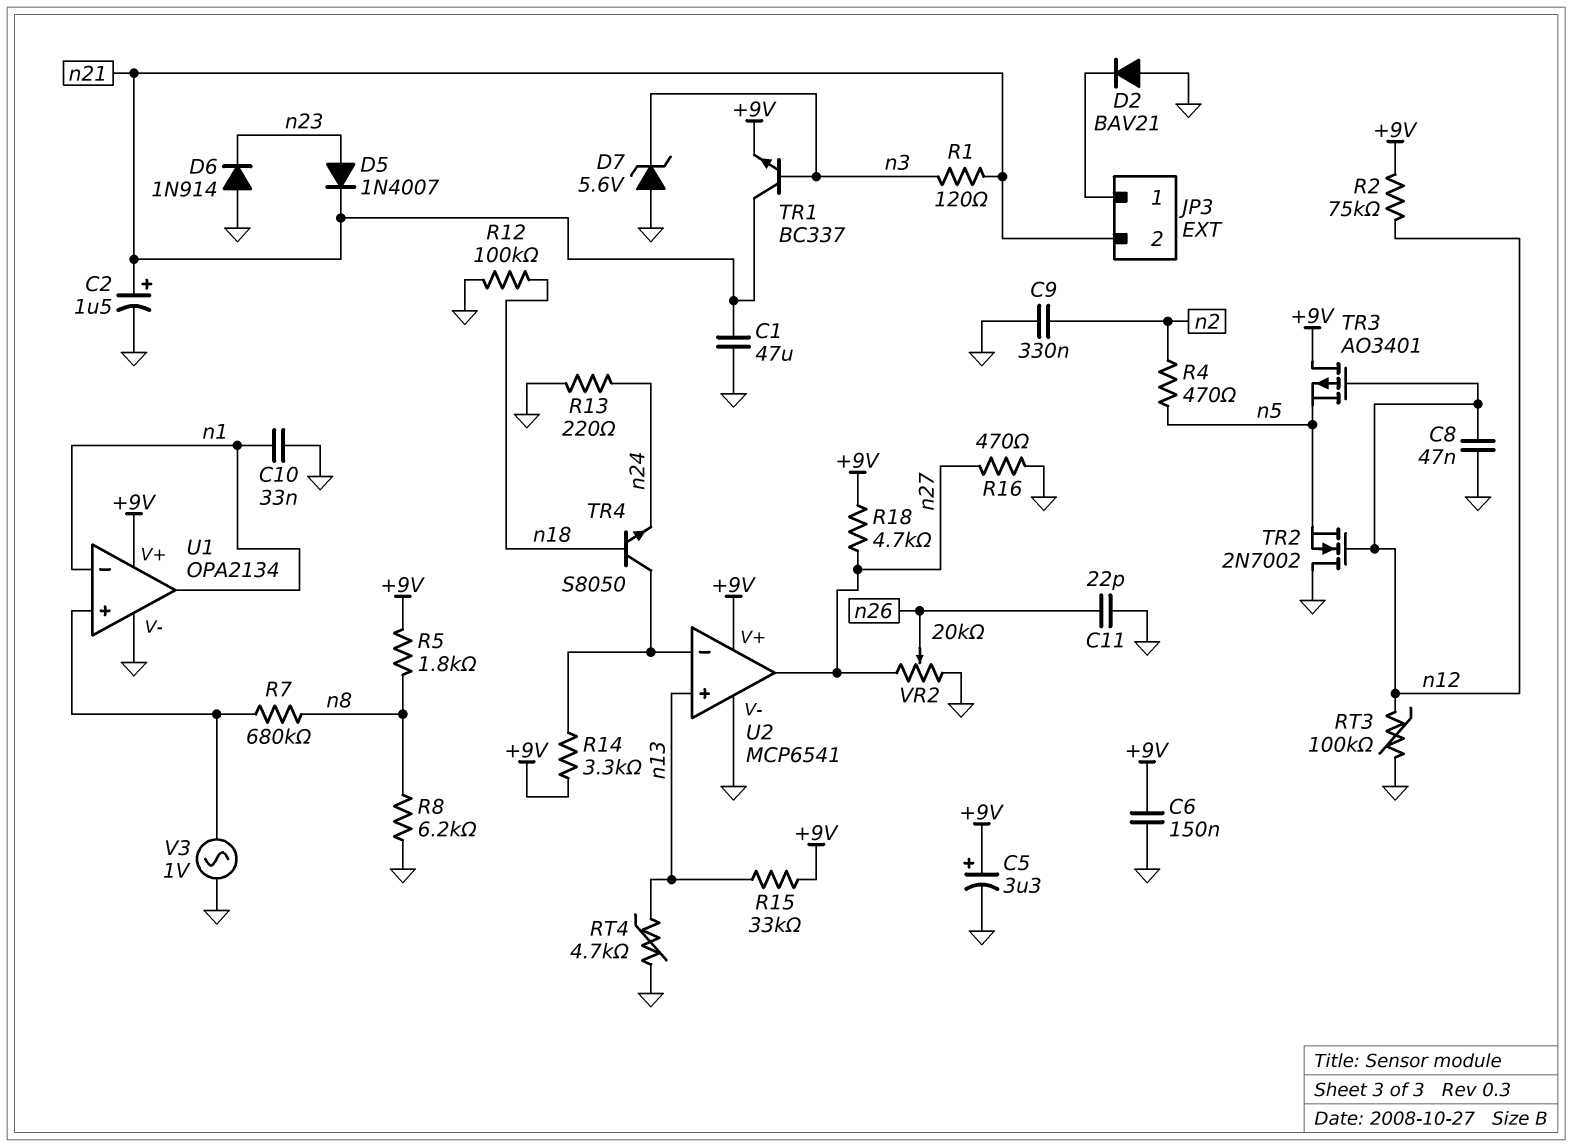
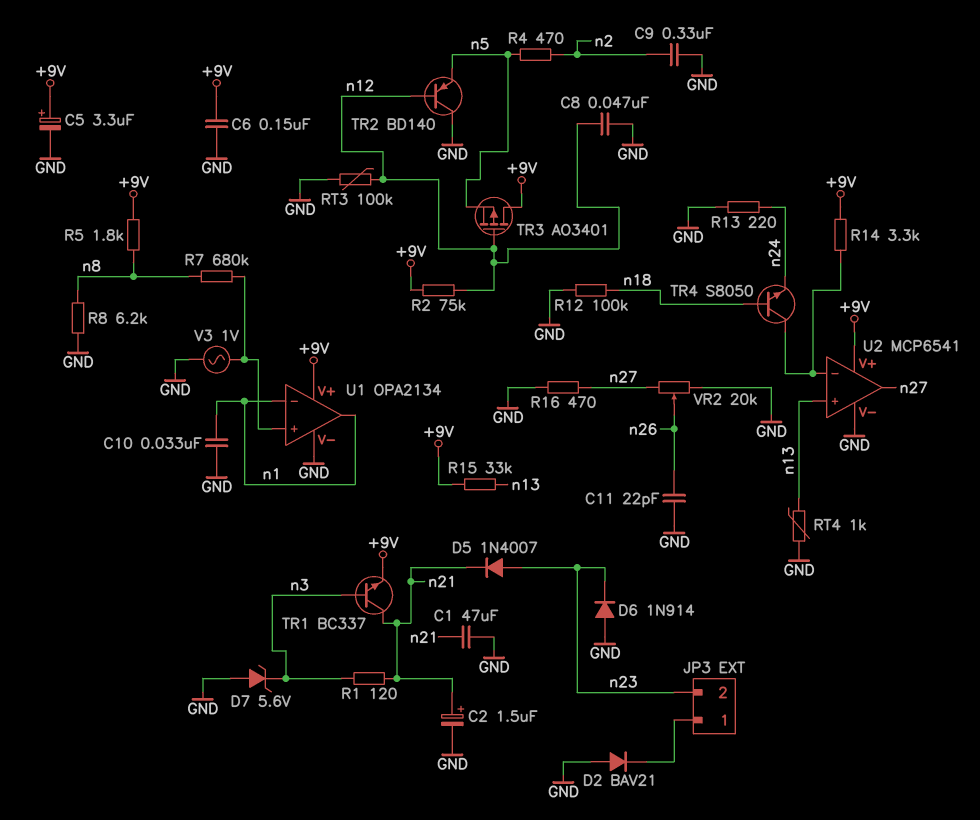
JP3 pin 2: n21 -> n23
R18: 4.7k (+9V, n27) -> none
RT4: 4.7k (GND, n13) -> 1k (GND, n13)
TR2: NMOS 2N7002 (G n12, D GND, S n5) -> PNP BD140 (B n12, C GND, E n5)

